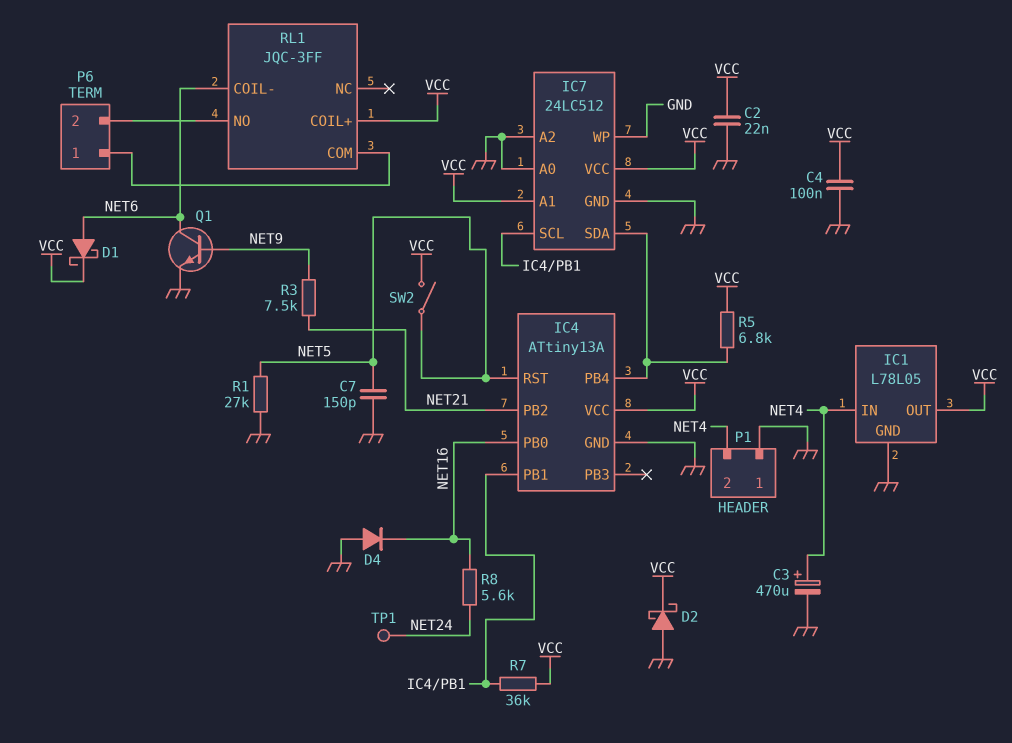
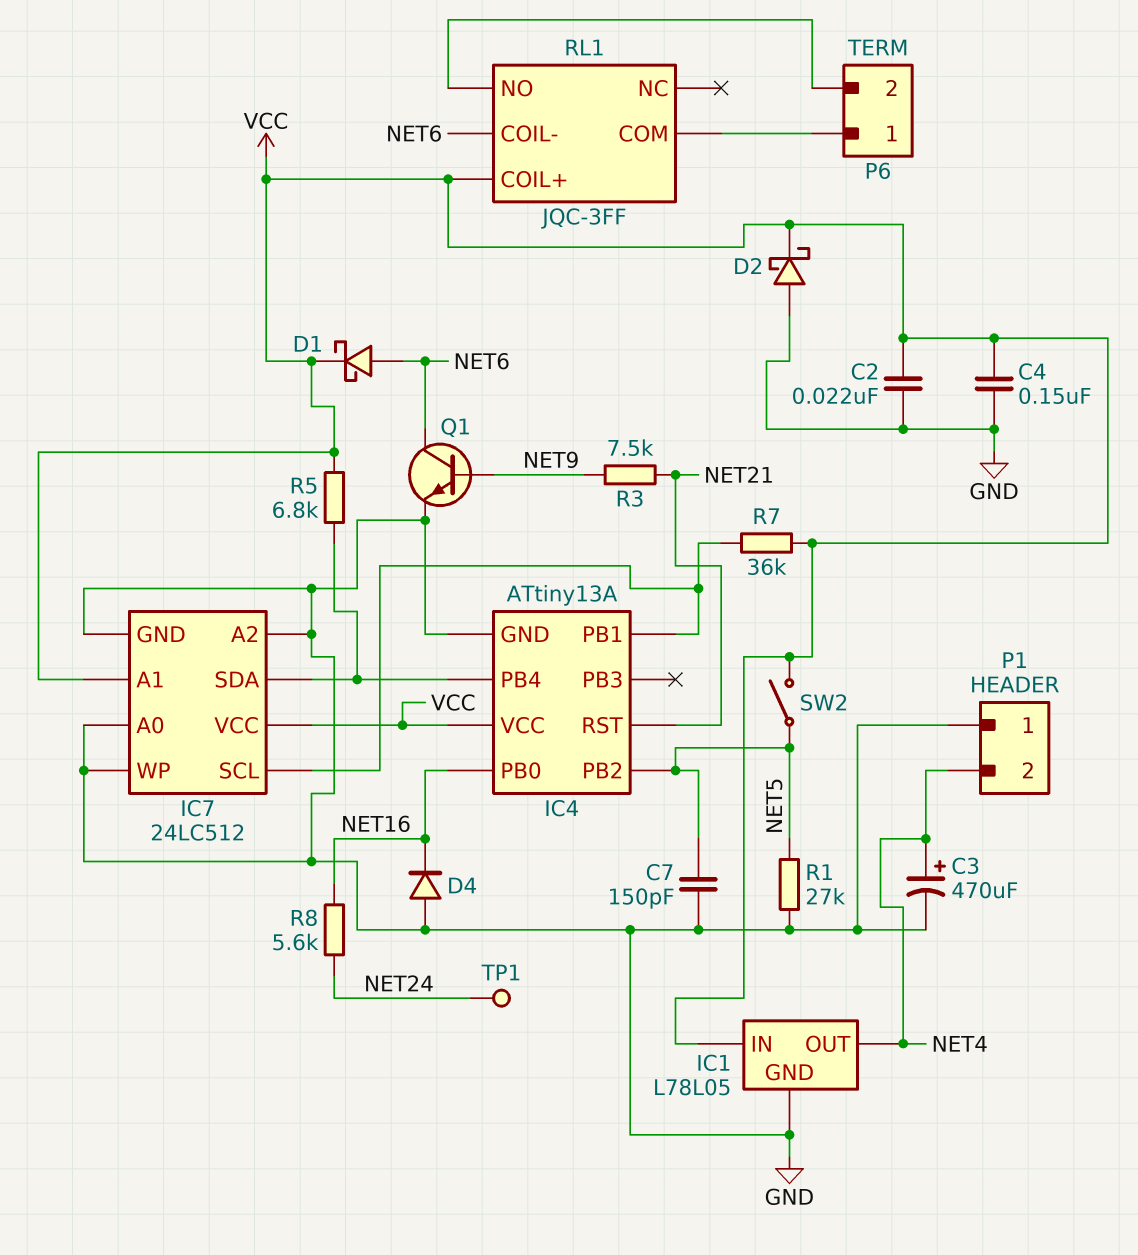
C4: 100nF (GND, VCC) -> 150nF (GND, VCC)
IC1 pin IN: NET4 -> VCC
IC1 pin OUT: VCC -> NET4
IC4 pin PB2: NET21 -> NET5
IC4 pin RST: NET5 -> NET21

